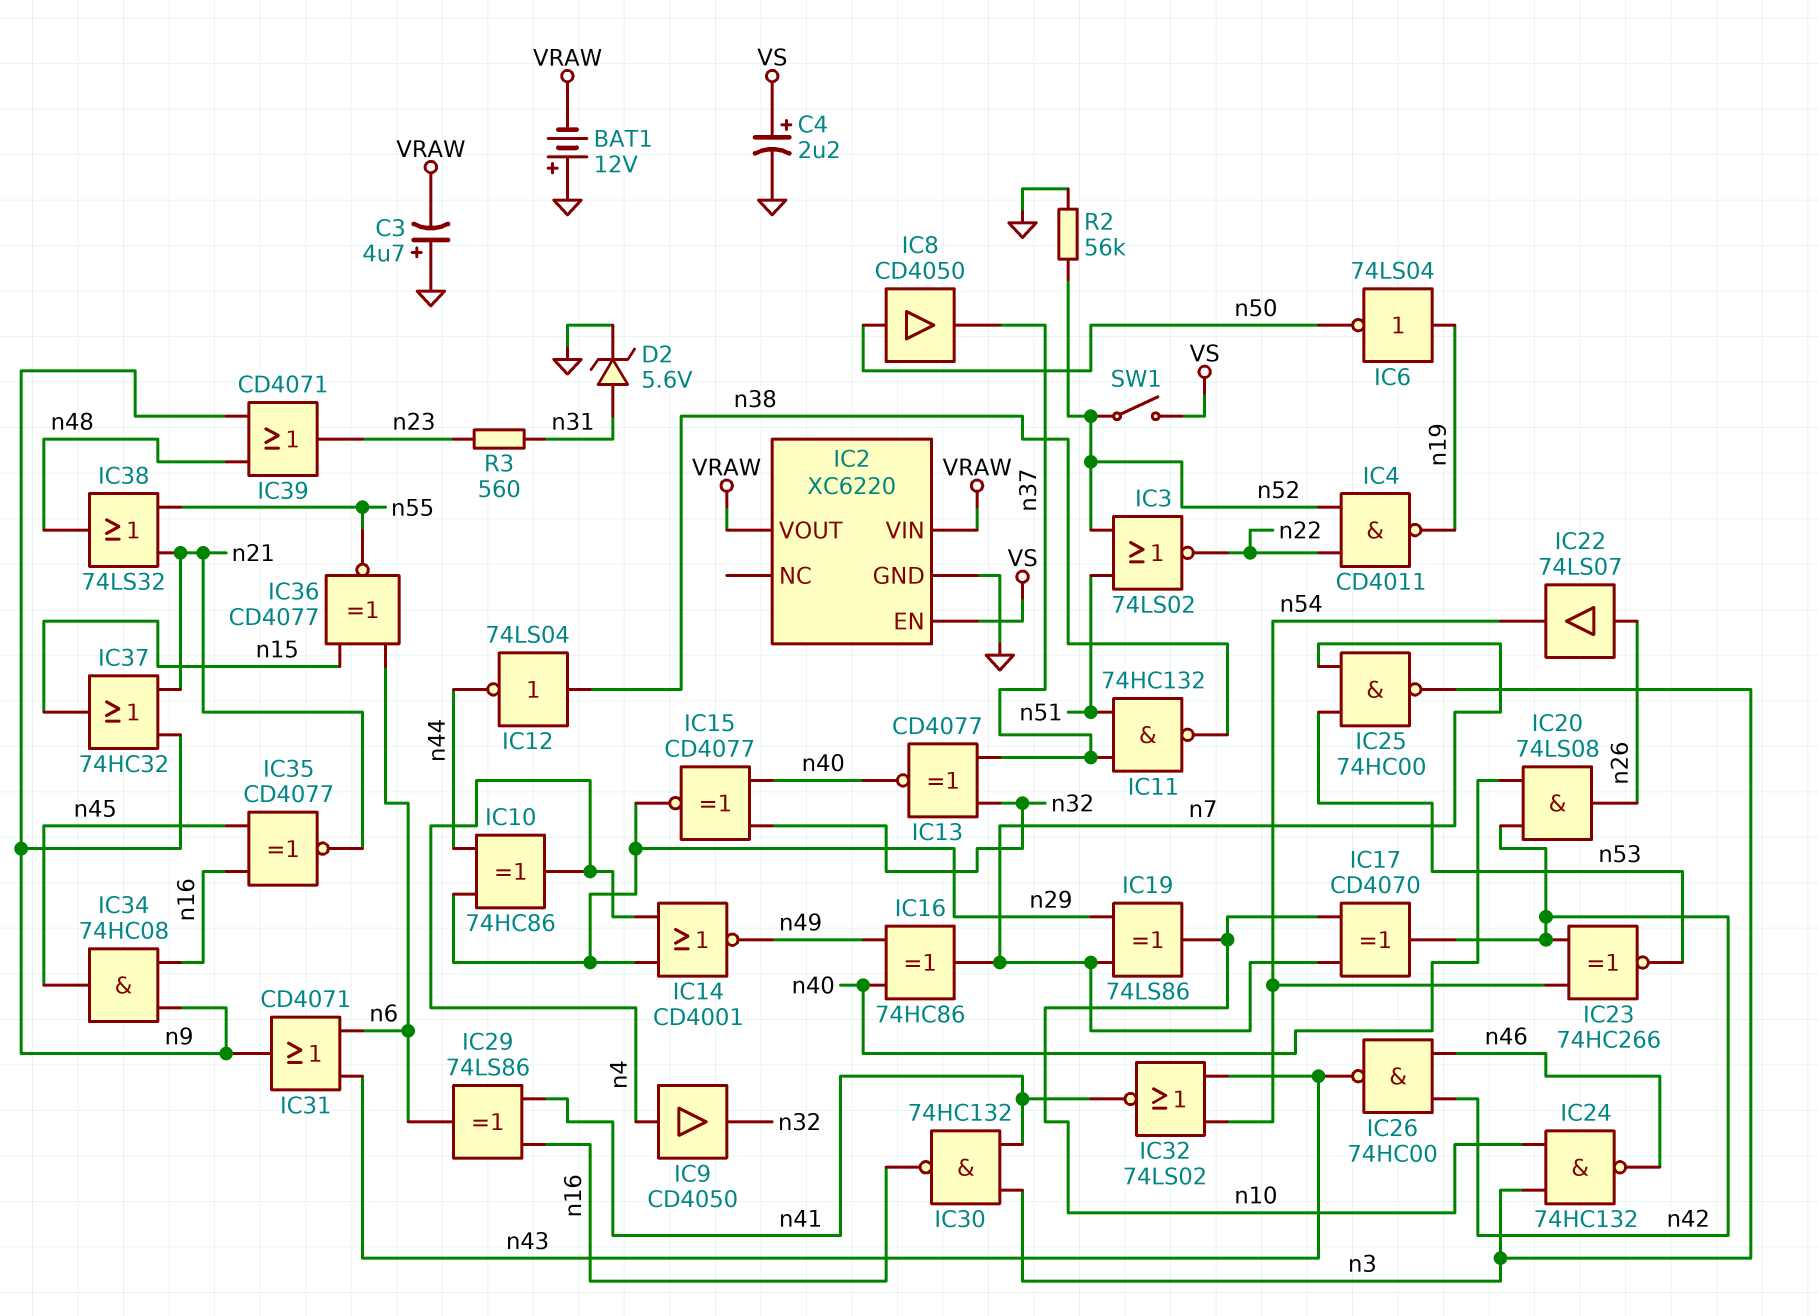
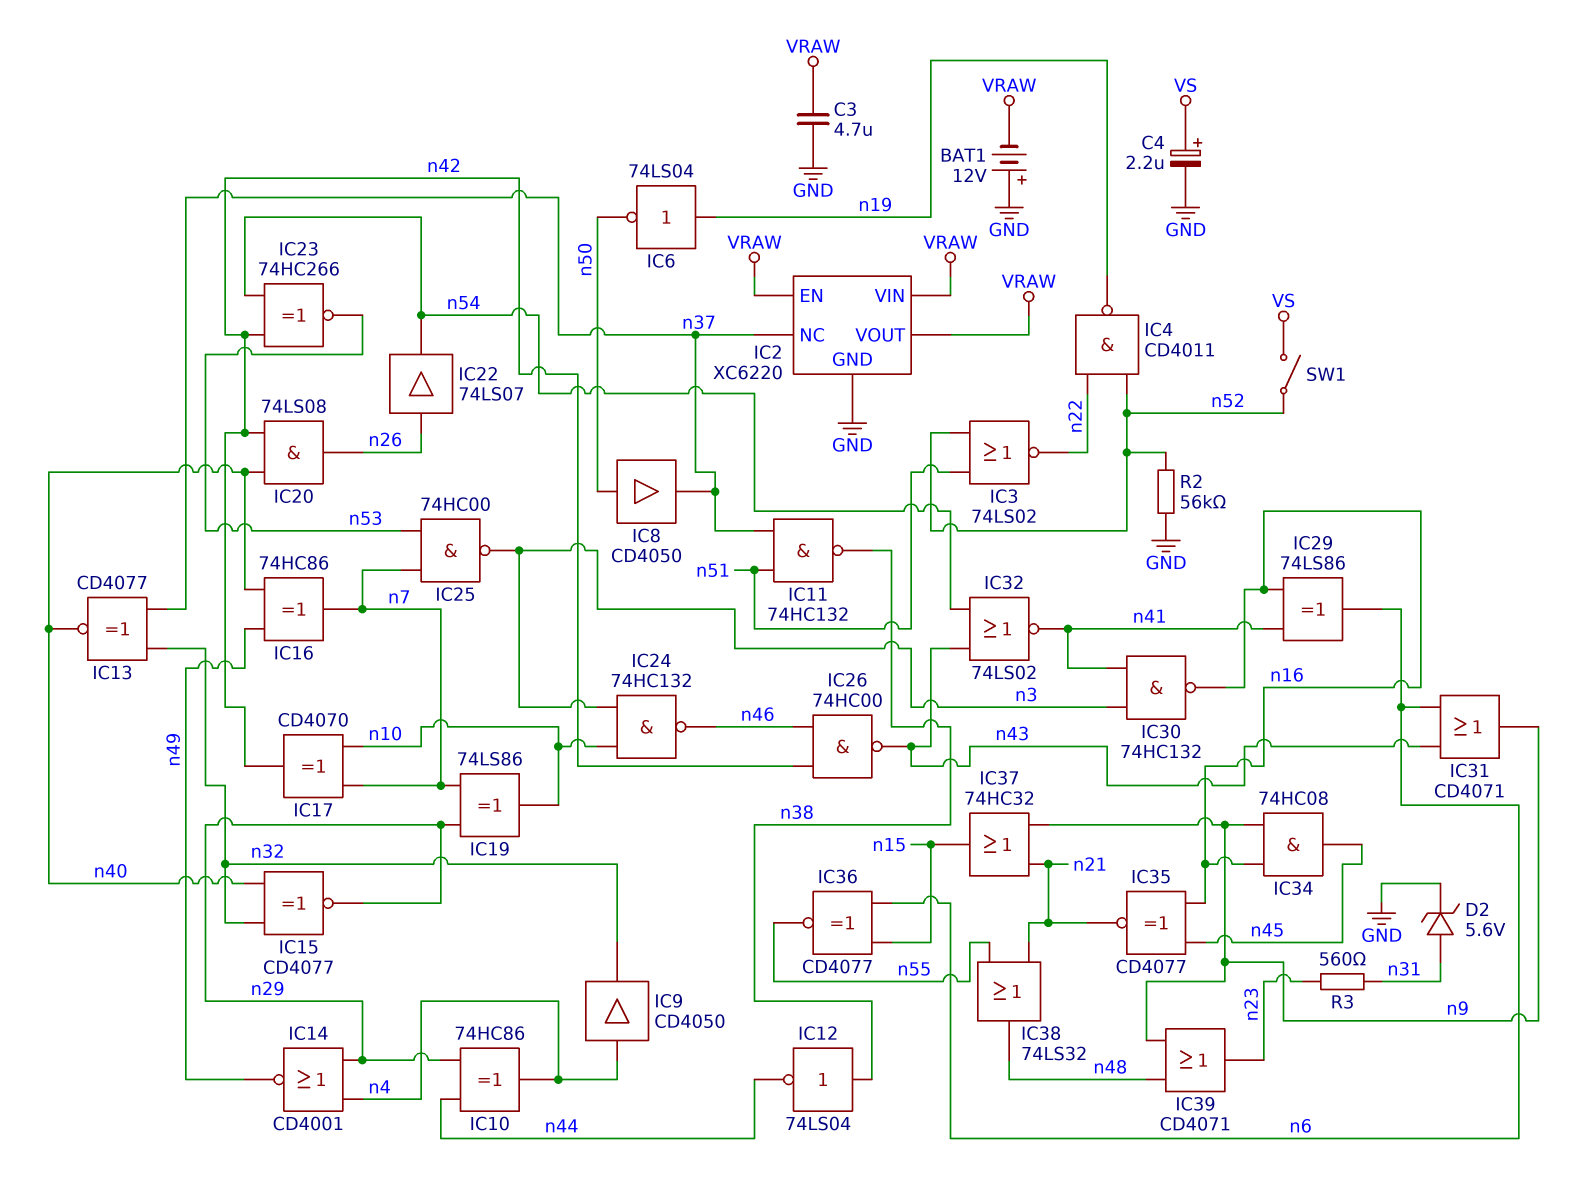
C3: 4.7uF (plus GND, minus VRAW) -> 4.7uF (GND, VRAW)
IC2 pin EN: VS -> VRAW
IC2 pin NC: none -> n37

